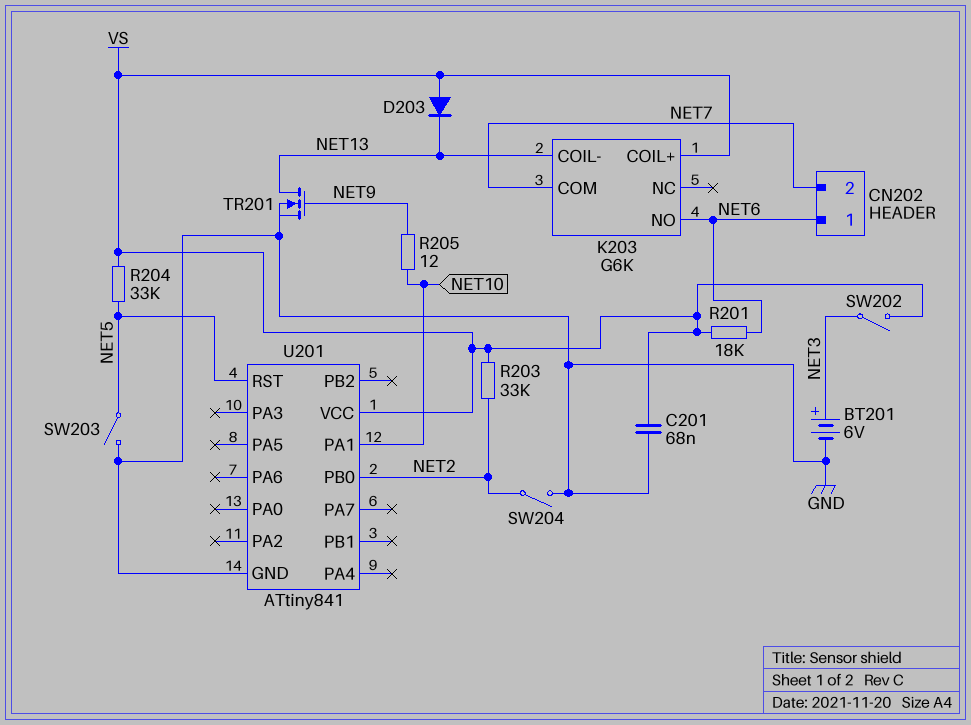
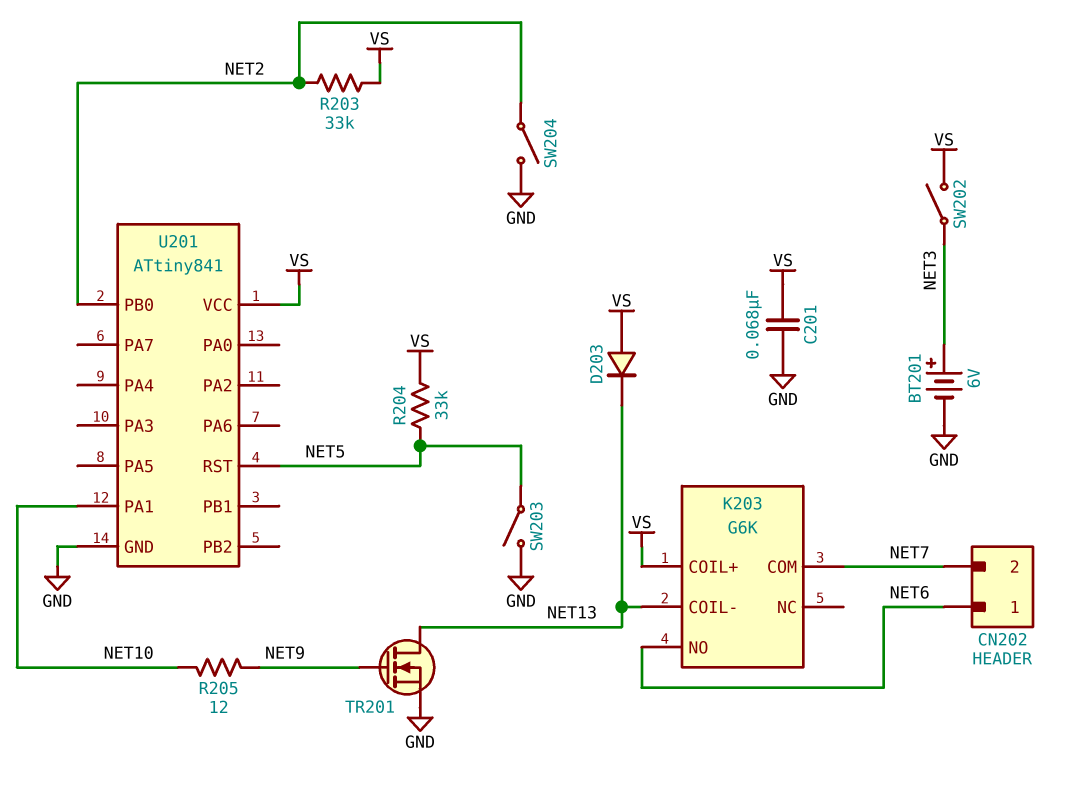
R201: 18k (NET6, VS) -> none

